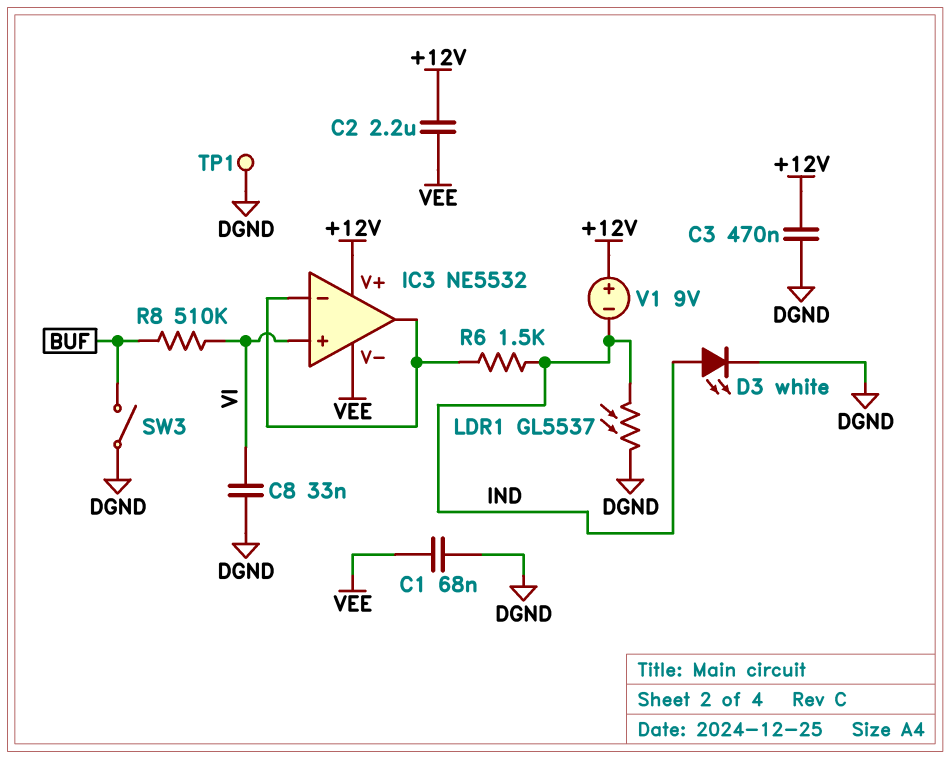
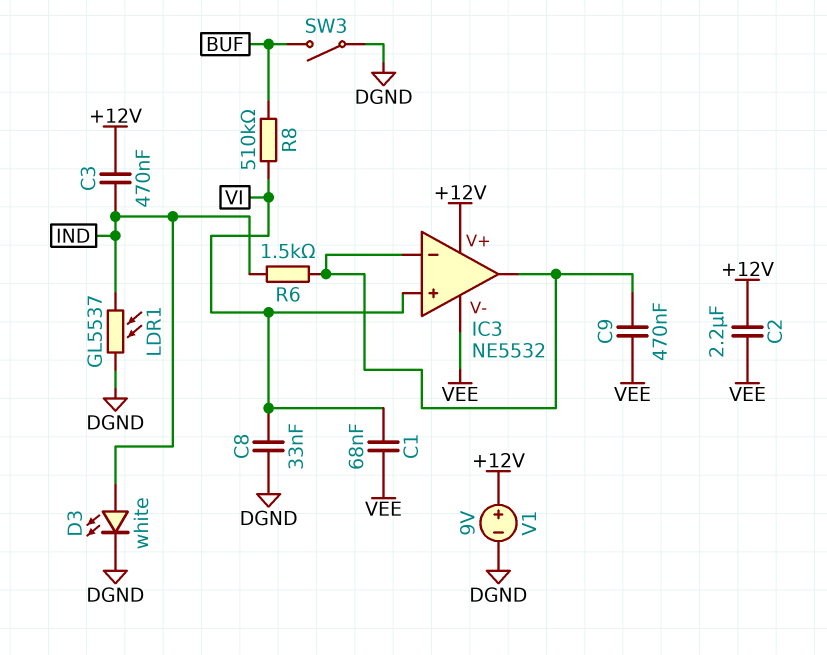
C1: 68nF (DGND, VEE) -> 68nF (VEE, VI)
C3: 470nF (+12V, DGND) -> 470nF (+12V, IND)
C9: none -> 470nF (IC3/in-, VEE)
TP1: test point (DGND) -> none
V1: 9V (plus +12V, minus IND) -> 9V (plus +12V, minus DGND)

